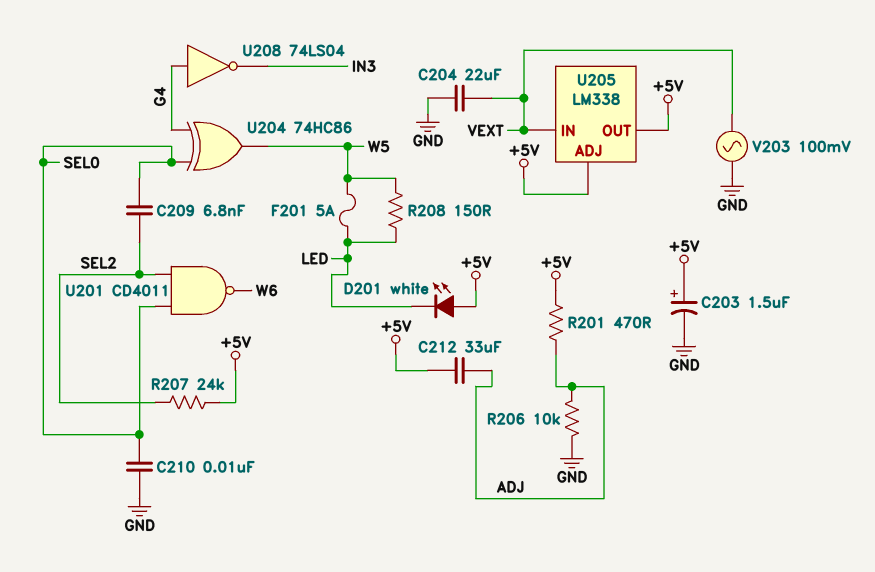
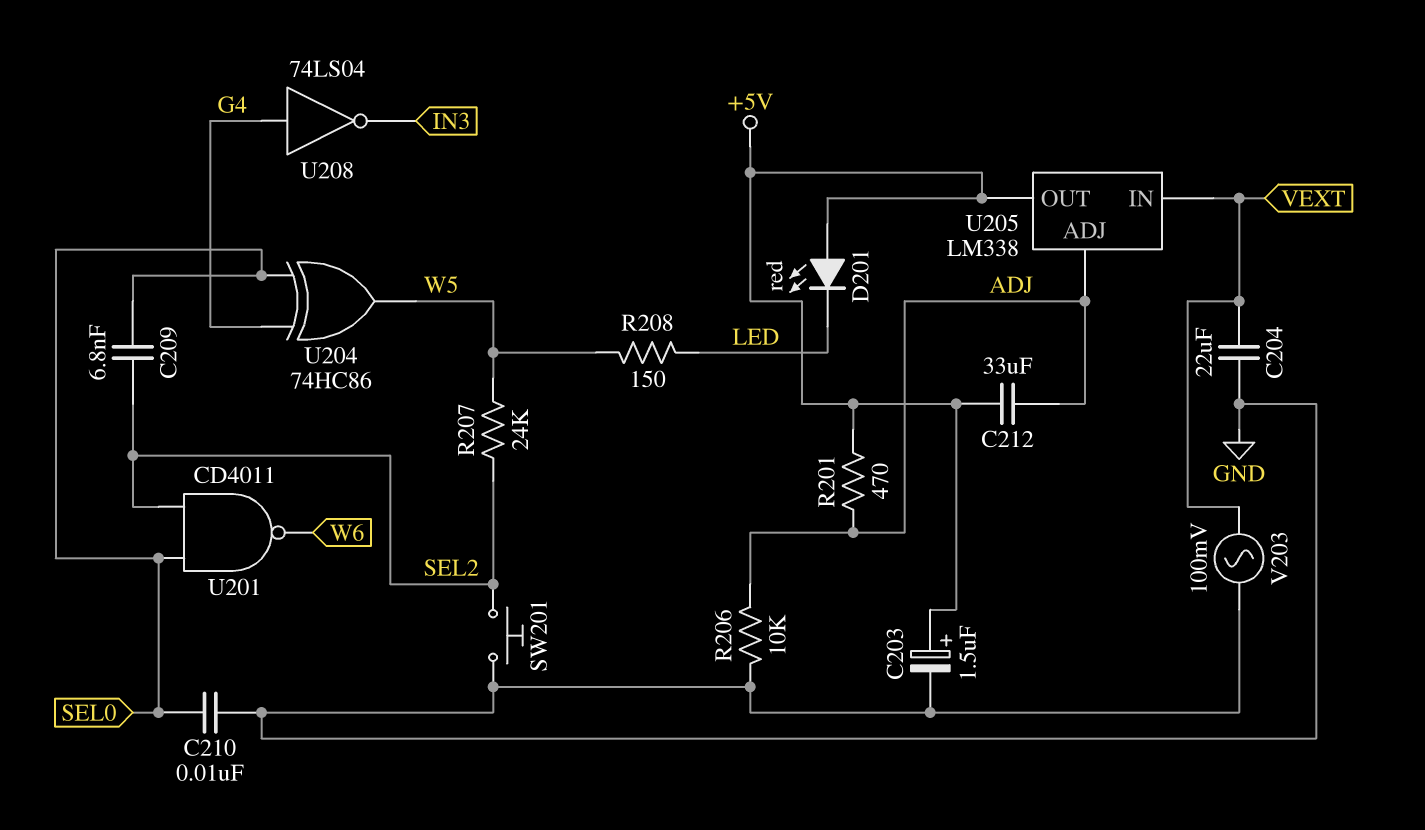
D201: LED white (A +5V, K LED) -> LED red (A +5V, K LED)
F201: 5A (LED, W5) -> none
R207: 24k (+5V, SEL2) -> 24k (SEL2, W5)
SW201: none -> button (GND, SEL2)
U205 pin ADJ: +5V -> ADJ

